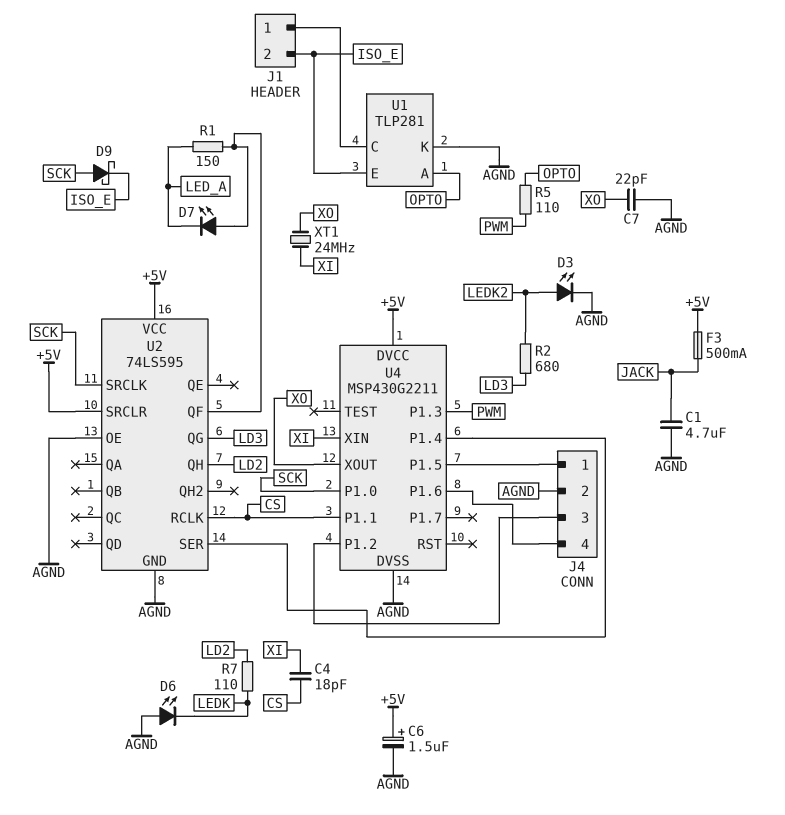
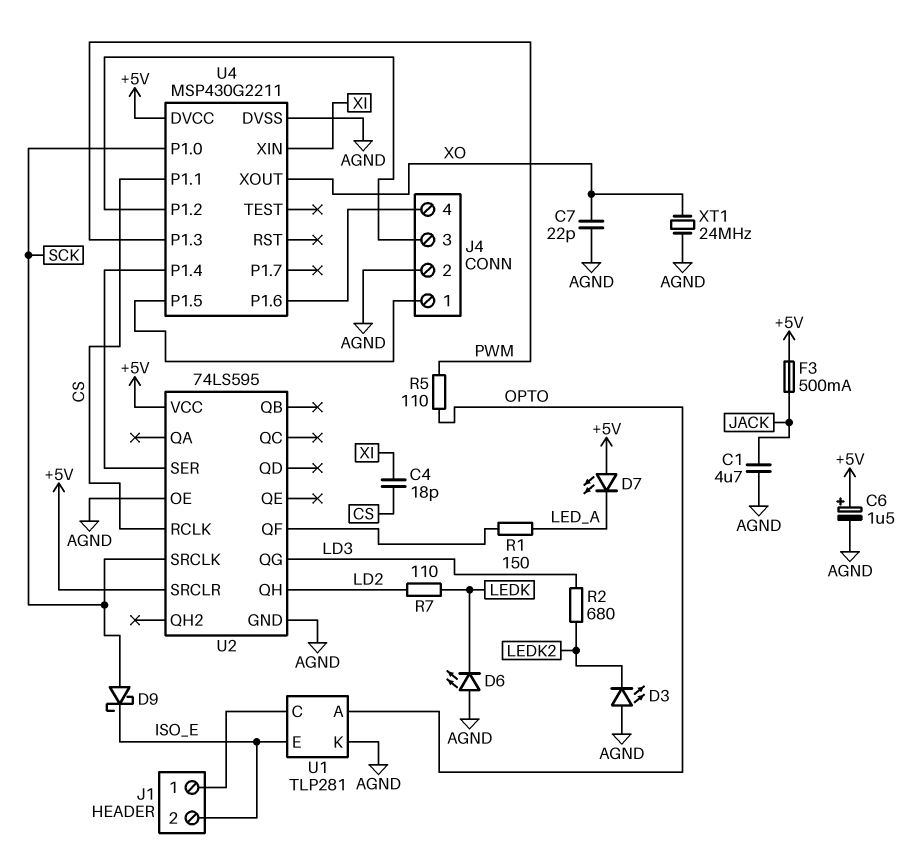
D3: LED (A LEDK2, K AGND) -> LED (A AGND, K LEDK2)
D7: LED (A U2/QF, K LED_A) -> LED (A +5V, K LED_A)
XT1: 24MHz (XI, XO) -> 24MHz (AGND, XO)

